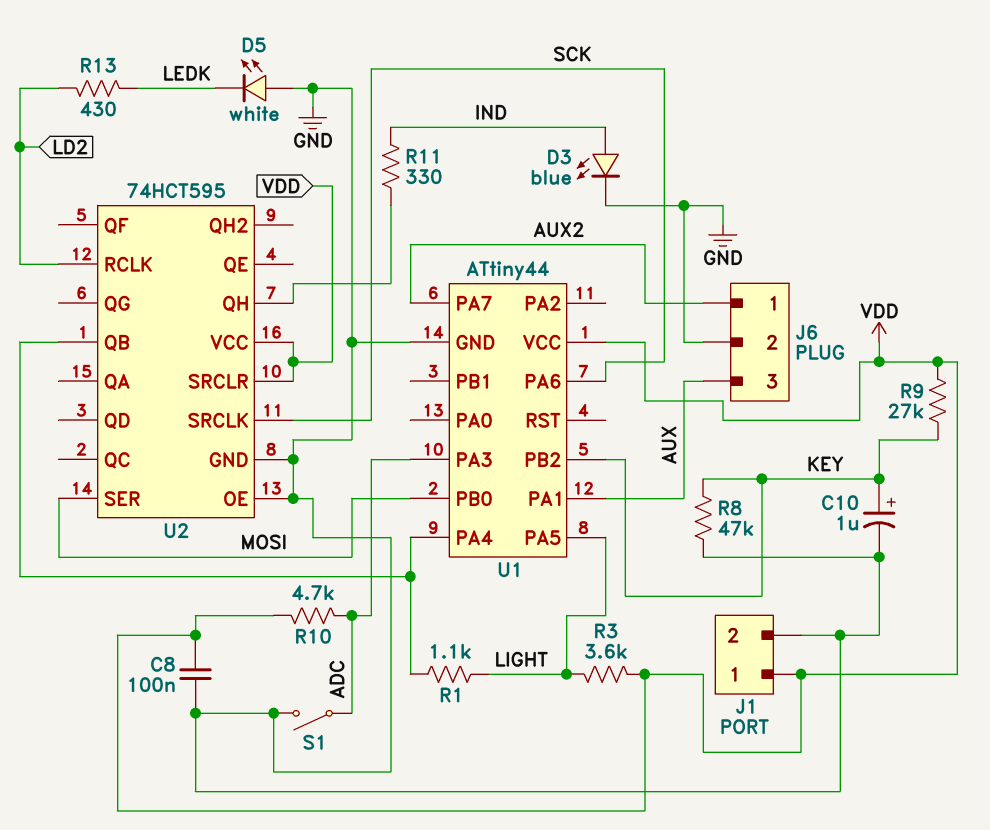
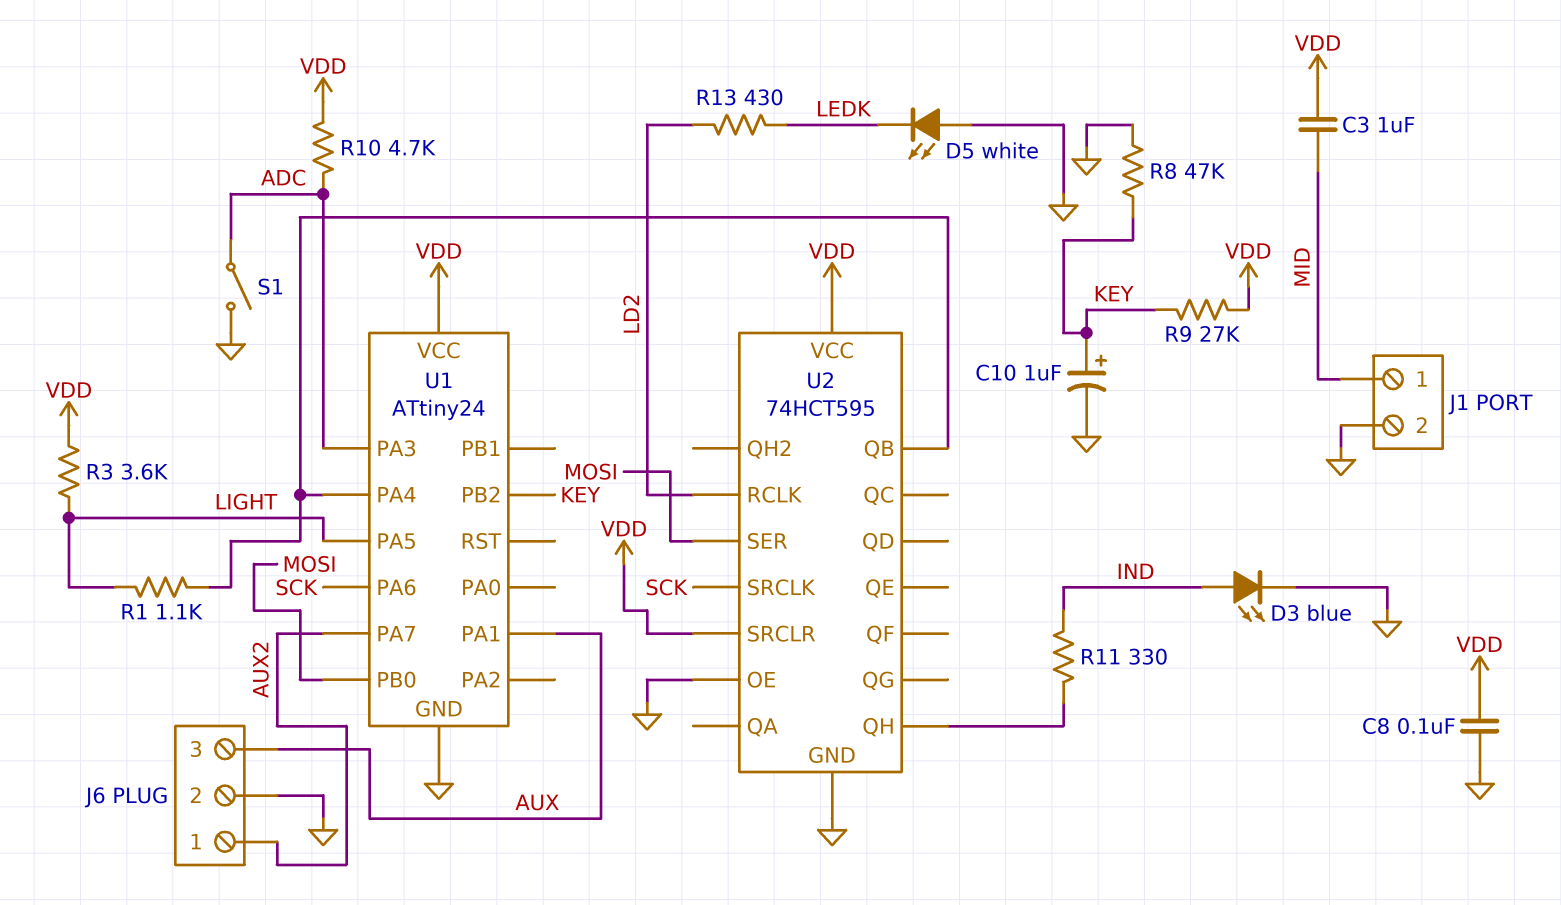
C3: none -> 1uF (MID, VDD)
J1 pin 1: VDD -> MID
U1: ATtiny44 -> ATtiny24

